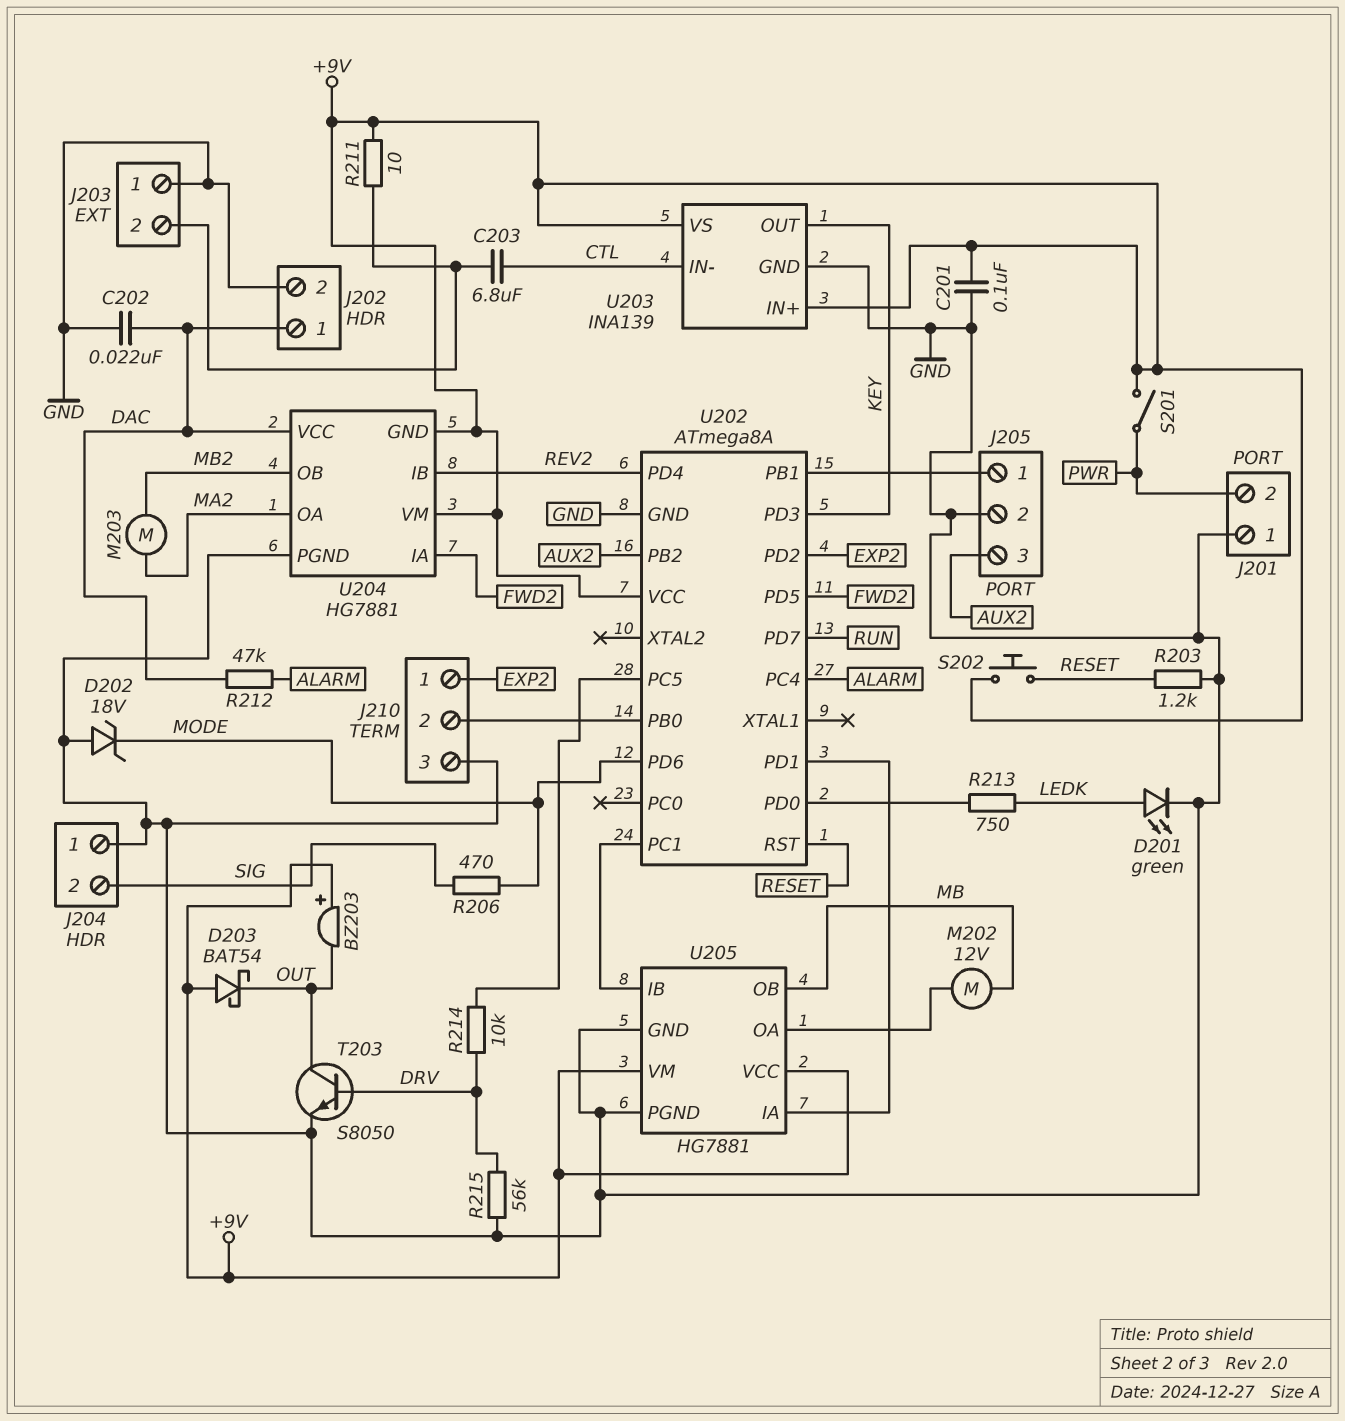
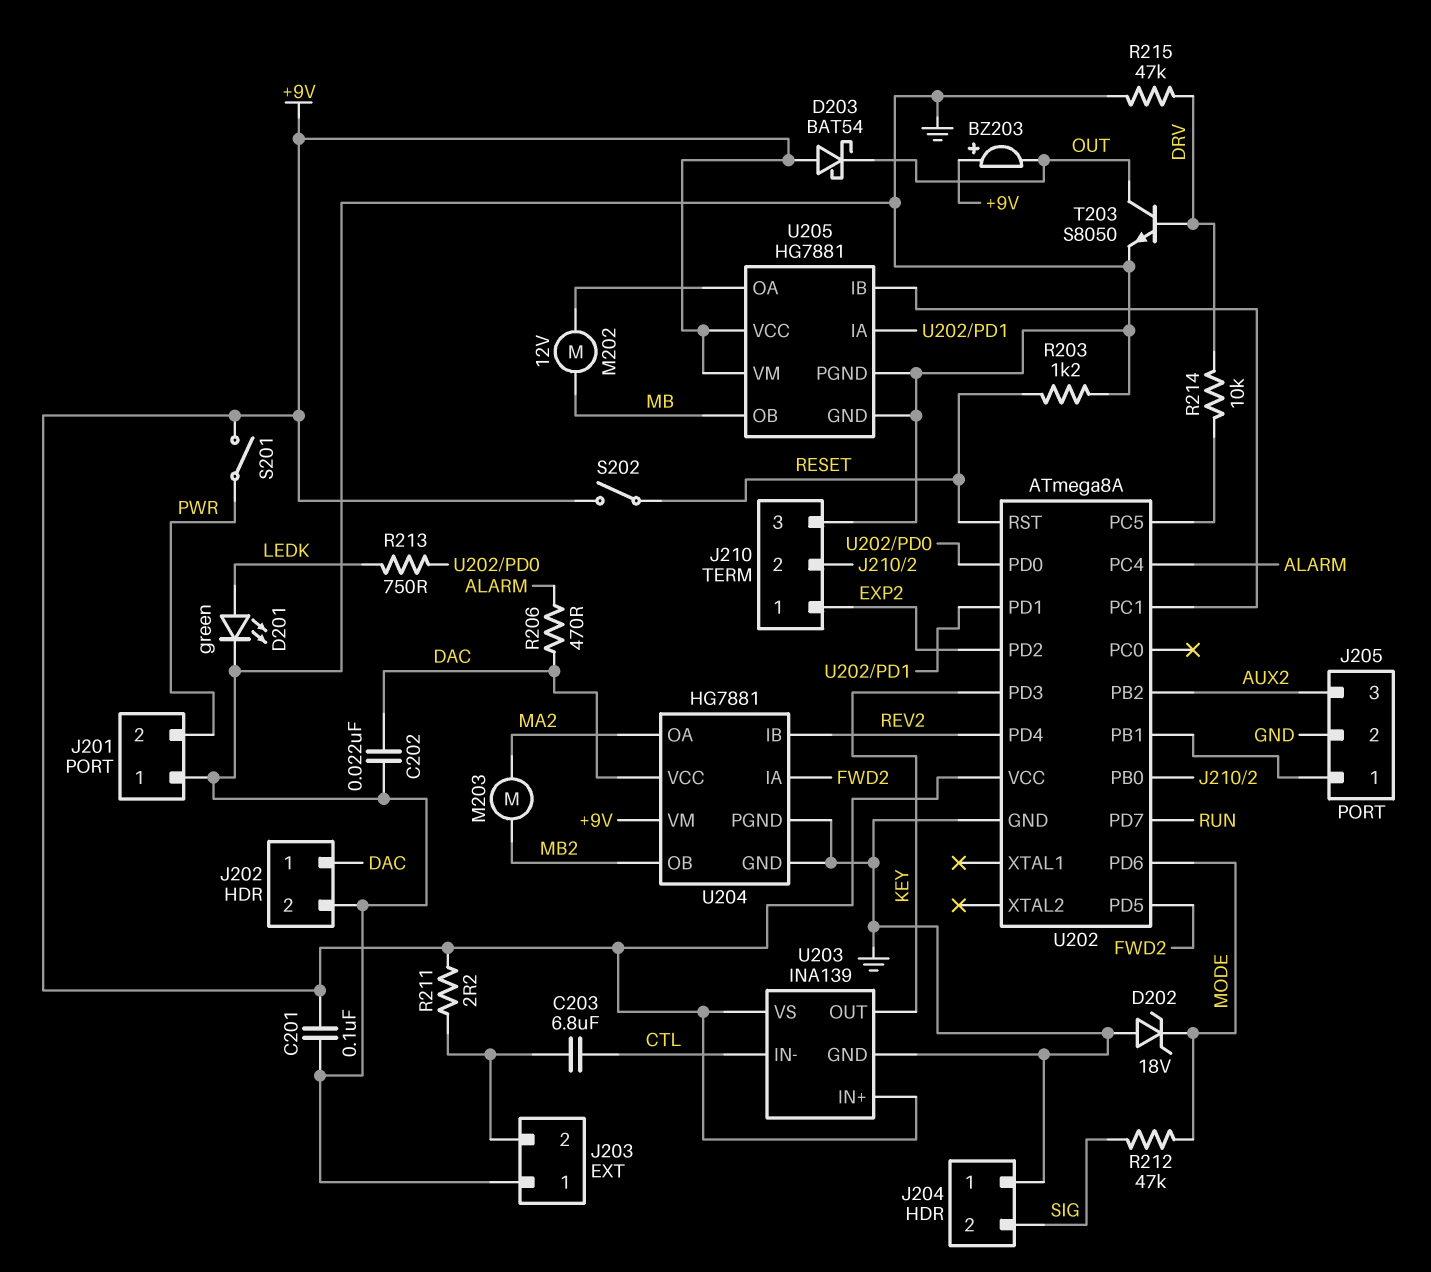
R206: 470 (MODE, SIG) -> 470 (ALARM, DAC)
R211: 10 (+9V, J203/2) -> 2.2 (+9V, J203/2)
R212: 47k (ALARM, DAC) -> 47k (MODE, SIG)
R215: 56k (DRV, GND) -> 47k (DRV, GND)
S202: button (+9V, RESET) -> switch (+9V, RESET)
U204 pin GND: +9V -> GND

